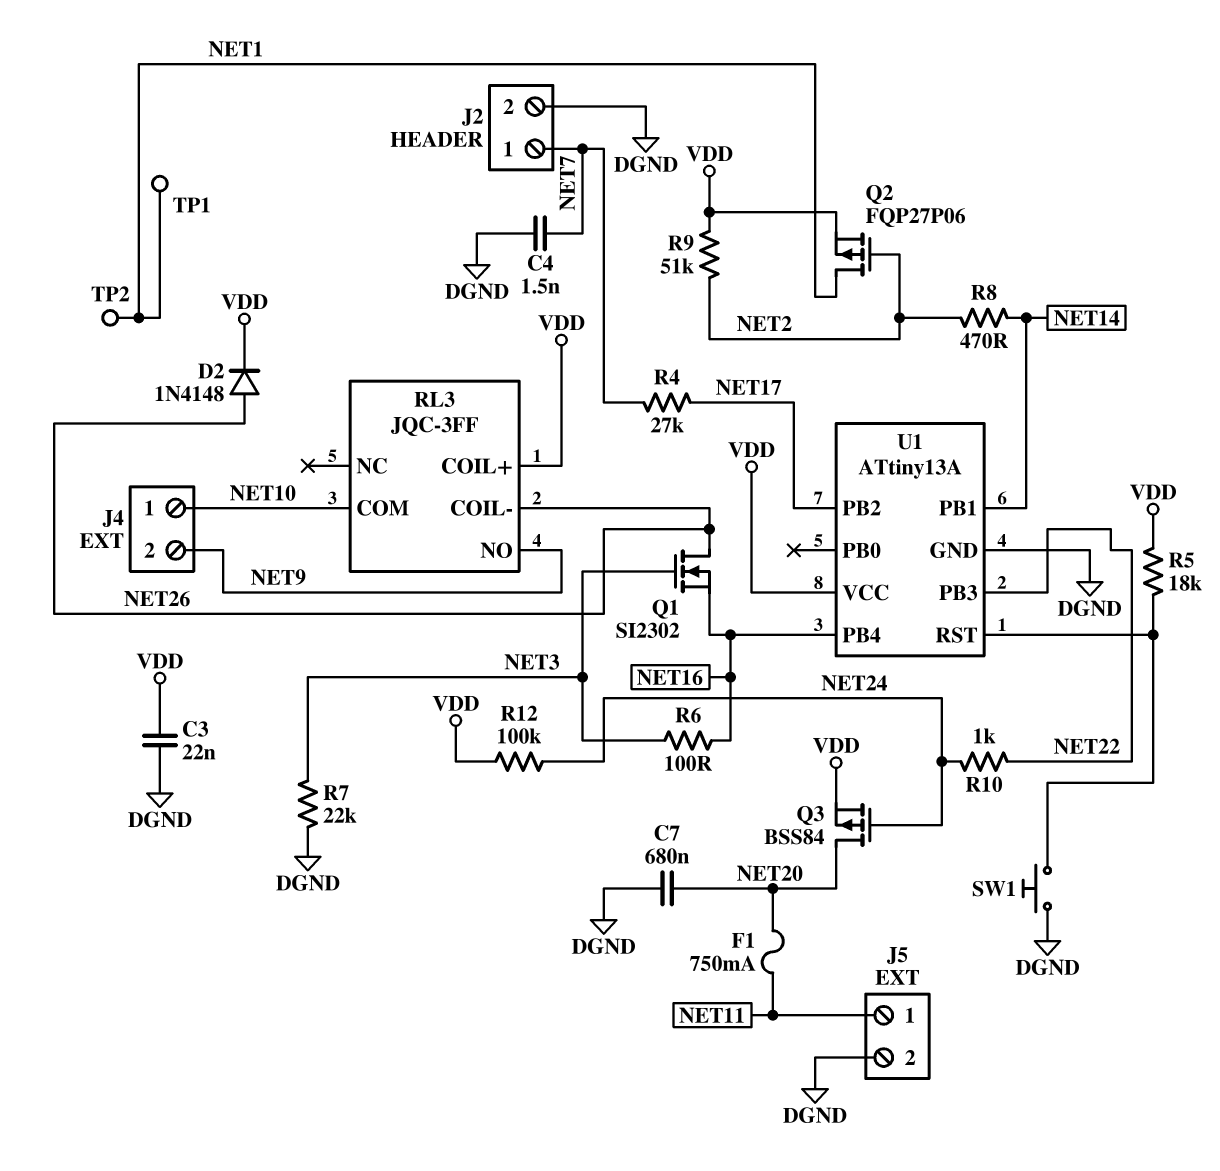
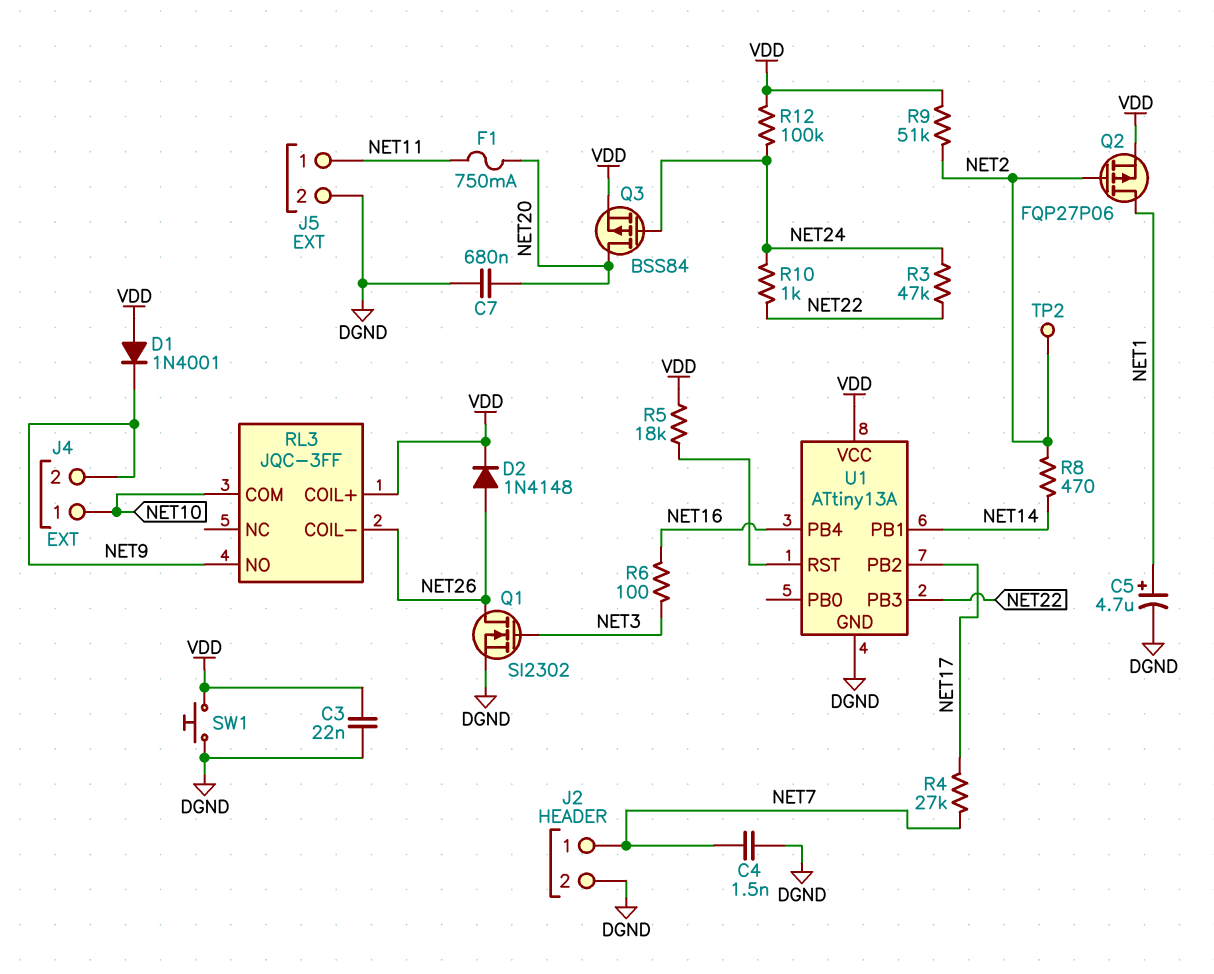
C5: none -> 4.7uF (plus NET1, minus DGND)
D1: none -> diode 1N4001 (A VDD, K NET9)
Q1: NMOS SI2302 (G NET3, D NET26, S NET16) -> NMOS SI2302 (G NET3, D NET26, S DGND)
R3: none -> 47k (NET22, NET24)
R7: 22k (DGND, NET3) -> none
SW1: button (DGND, U1/RST) -> button (DGND, VDD)
TP1: test point (NET1) -> none
TP2: test point (NET1) -> test point (NET2)

